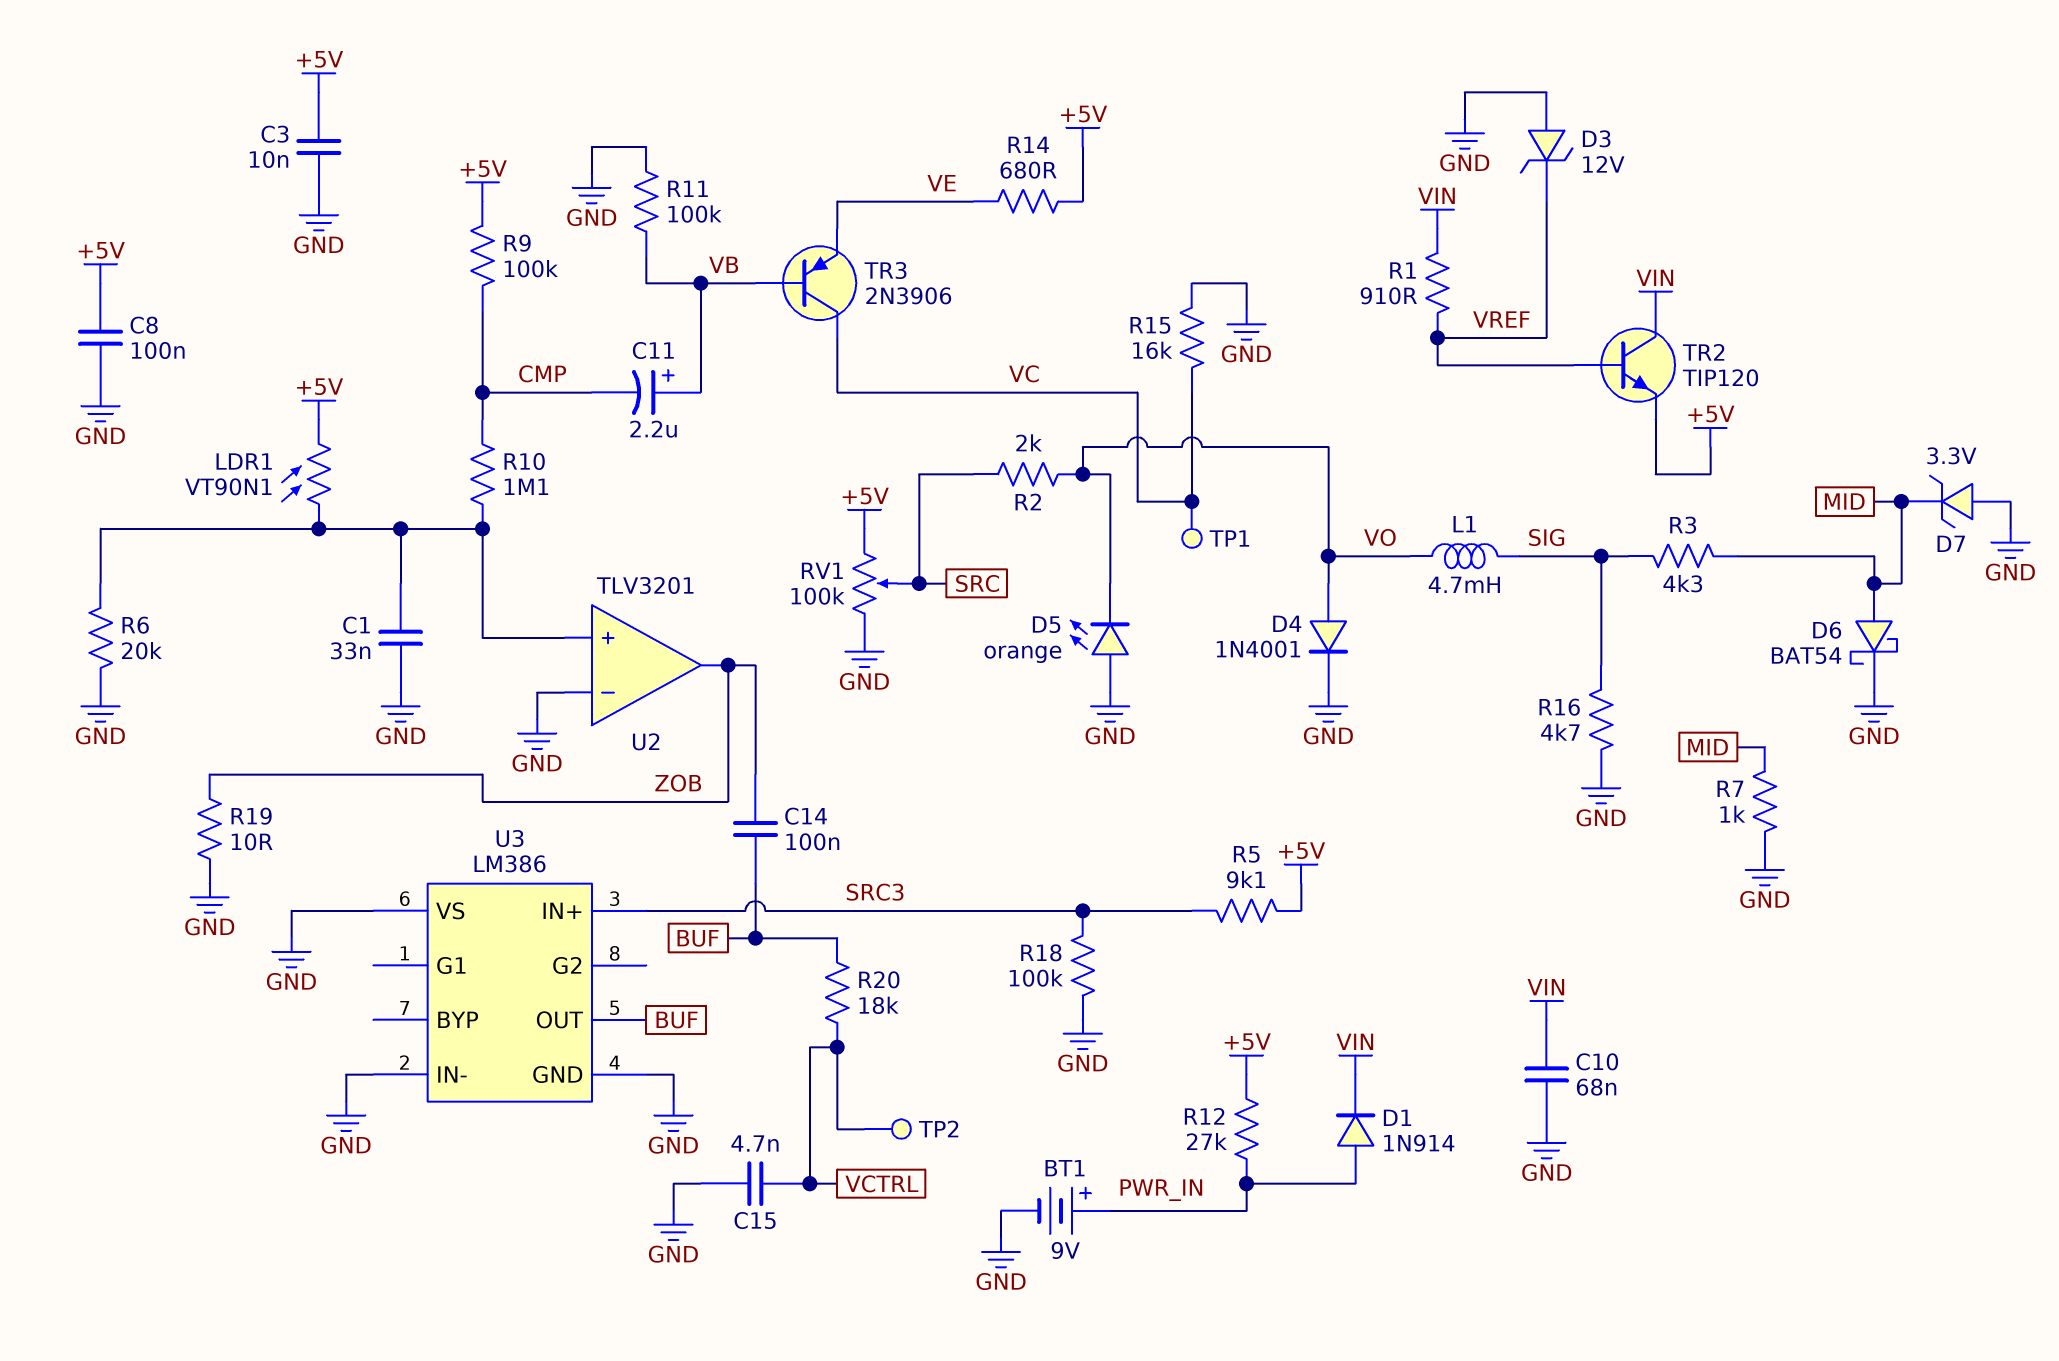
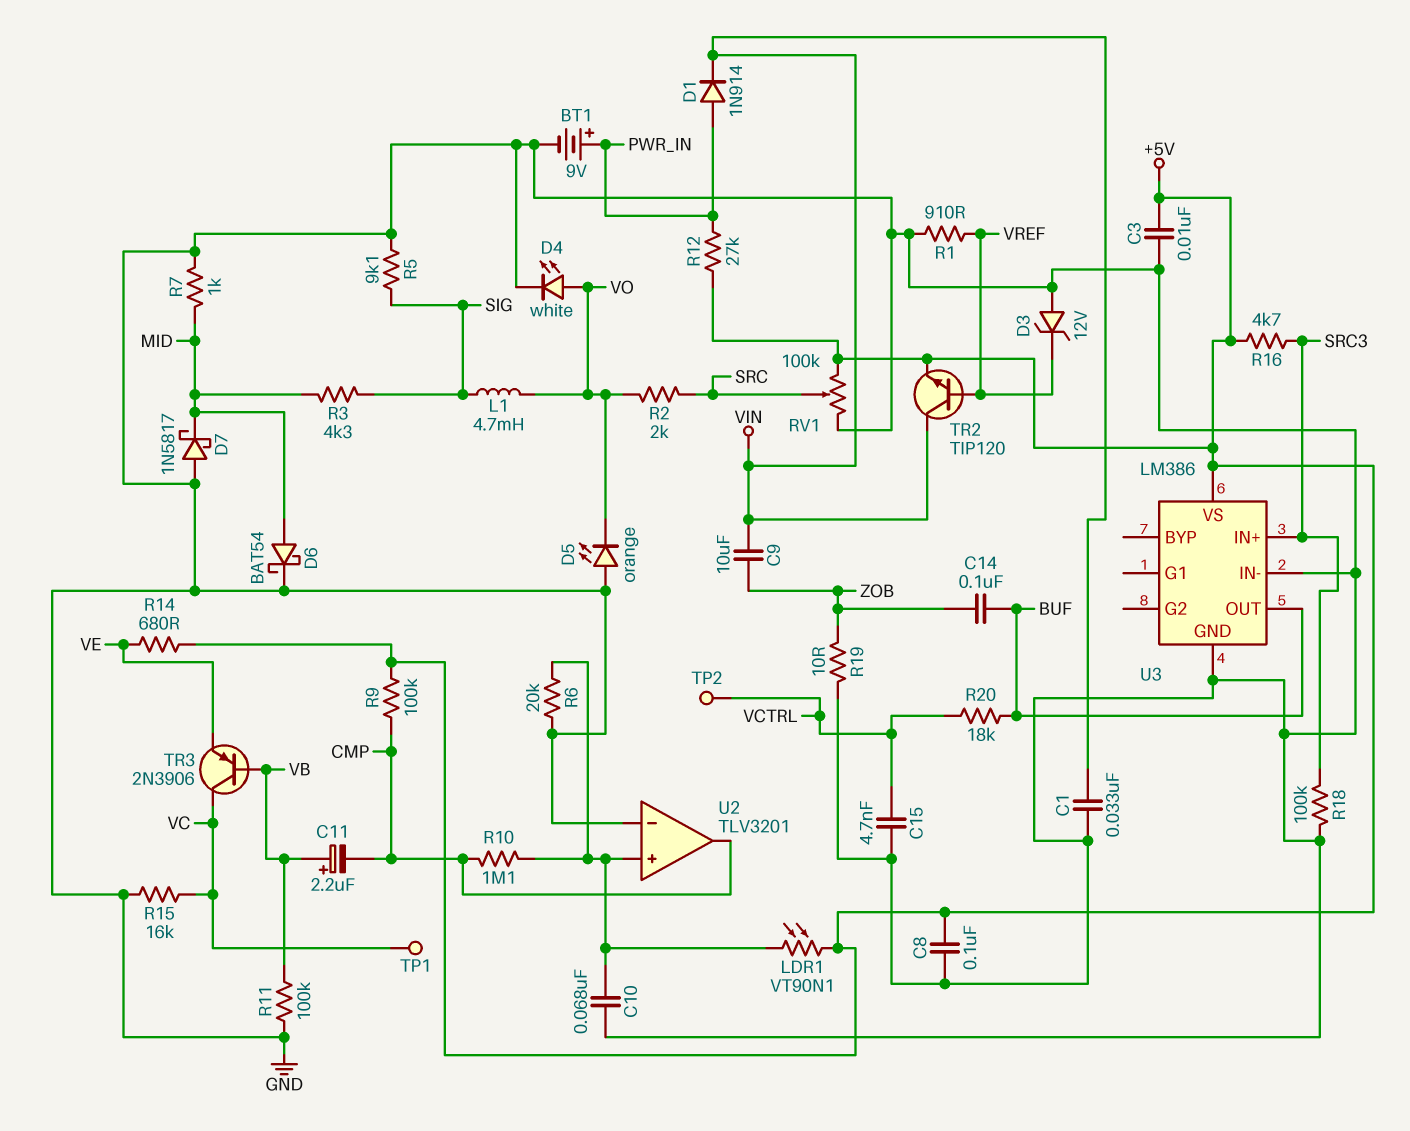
C1: 33nF (GND, U2/in+) -> 33nF (GND, VIN)
C9: none -> 10uF (VIN, ZOB)
C10: 68nF (GND, VIN) -> 68nF (GND, U2/in+)
D4: diode 1N4001 (A VO, K GND) -> LED white (A VO, K GND)
D7: zener 3.3V (A GND, K MID) -> schottky 1N5817 (A GND, K MID)
R1: 910 (VIN, VREF) -> 910 (GND, VREF)
R5: 9.1k (+5V, SRC3) -> 9.1k (GND, SIG)
R16: 4.7k (GND, SIG) -> 4.7k (+5V, SRC3)
U2 pin out: ZOB -> CMP
U3 pin VS: GND -> +5V

